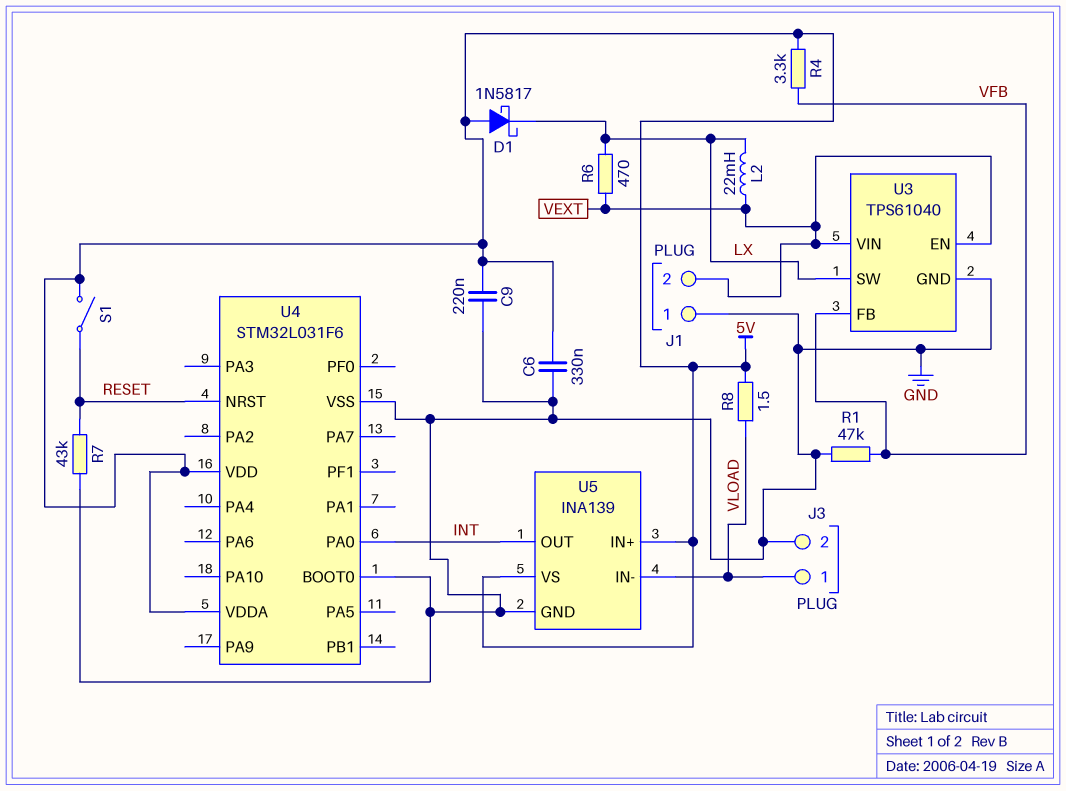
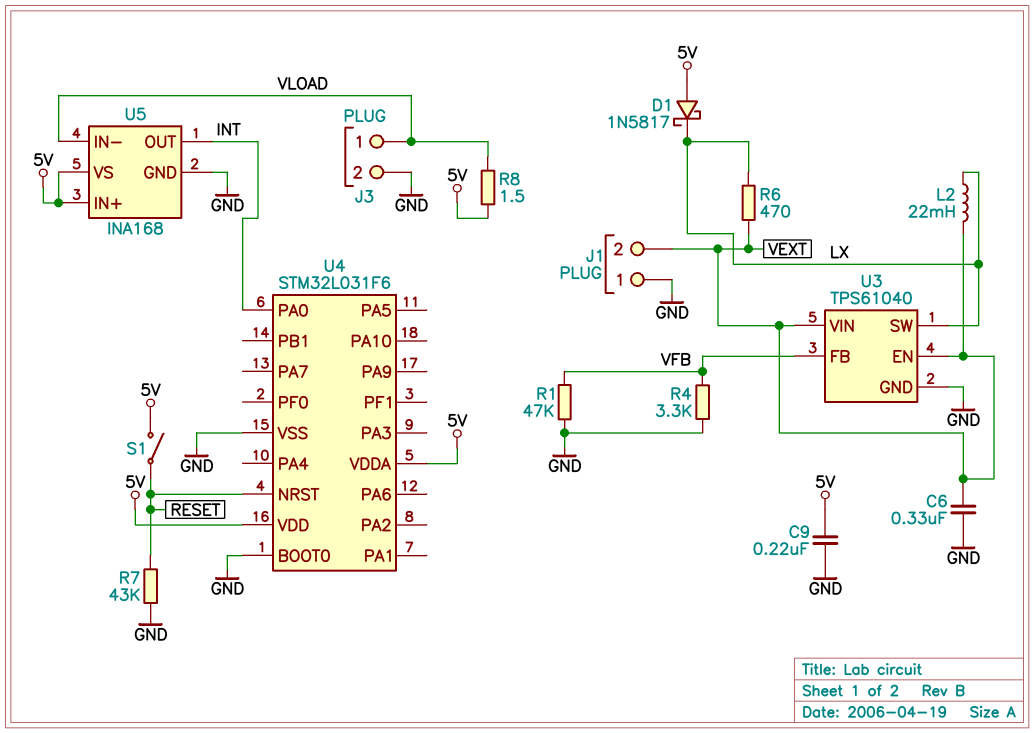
C6: 330nF (5V, GND) -> 330nF (GND, VEXT)
R4: 3.3k (5V, VFB) -> 3.3k (GND, VFB)
U5: INA139 -> INA168

